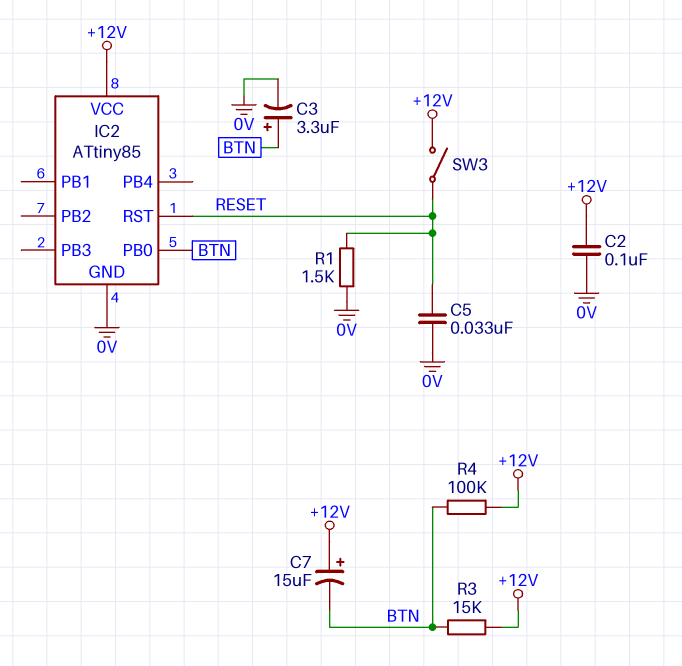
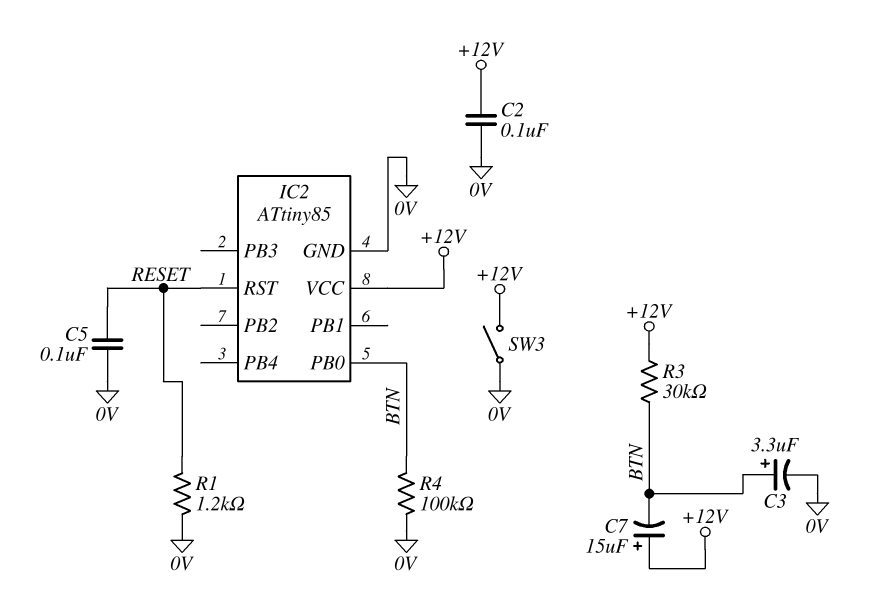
C5: 33nF (0V, RESET) -> 100nF (0V, RESET)
R1: 1.5k (0V, RESET) -> 1.2k (0V, RESET)
R3: 15k (+12V, BTN) -> 30k (+12V, BTN)
R4: 100k (+12V, BTN) -> 100k (0V, BTN)
SW3: switch (+12V, RESET) -> switch (+12V, 0V)

